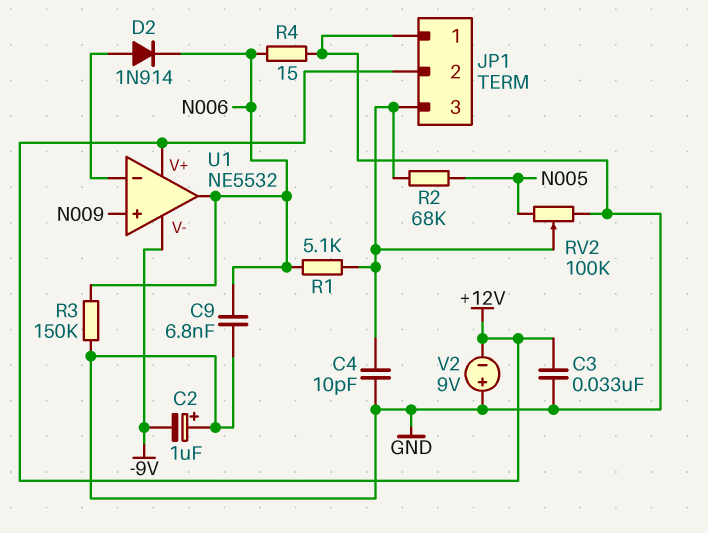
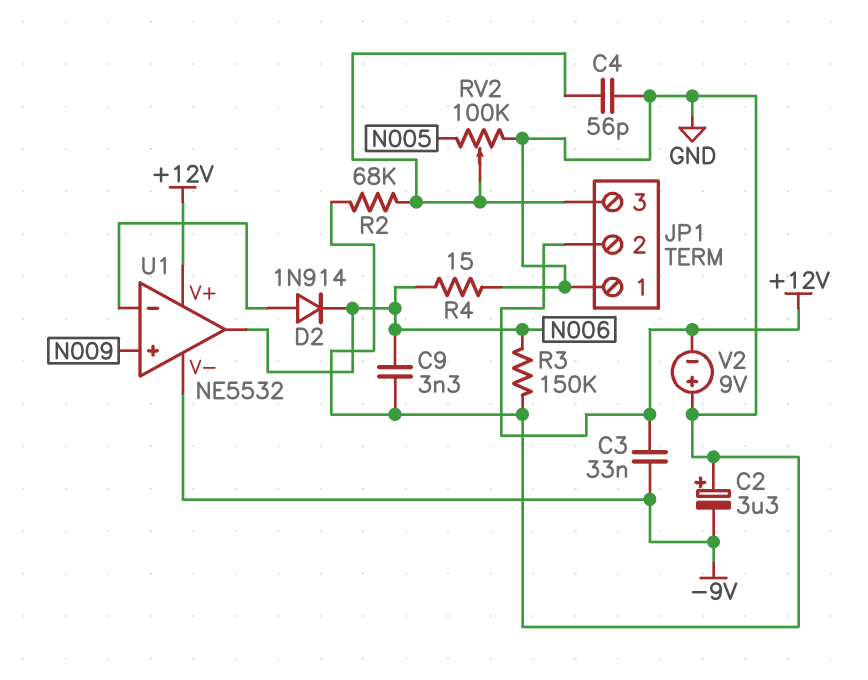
C2: 1uF (plus GND, minus -9V) -> 3.3uF (plus GND, minus -9V)
C3: 33nF (+12V, GND) -> 33nF (+12V, -9V)
C4: 10pF (GND, JP1/3) -> 56pF (GND, JP1/3)
C9: 6.8nF (GND, N006) -> 3.3nF (GND, N006)
R1: 5.1k (JP1/3, N006) -> none
R2: 68k (JP1/3, N005) -> 68k (GND, JP1/3)

